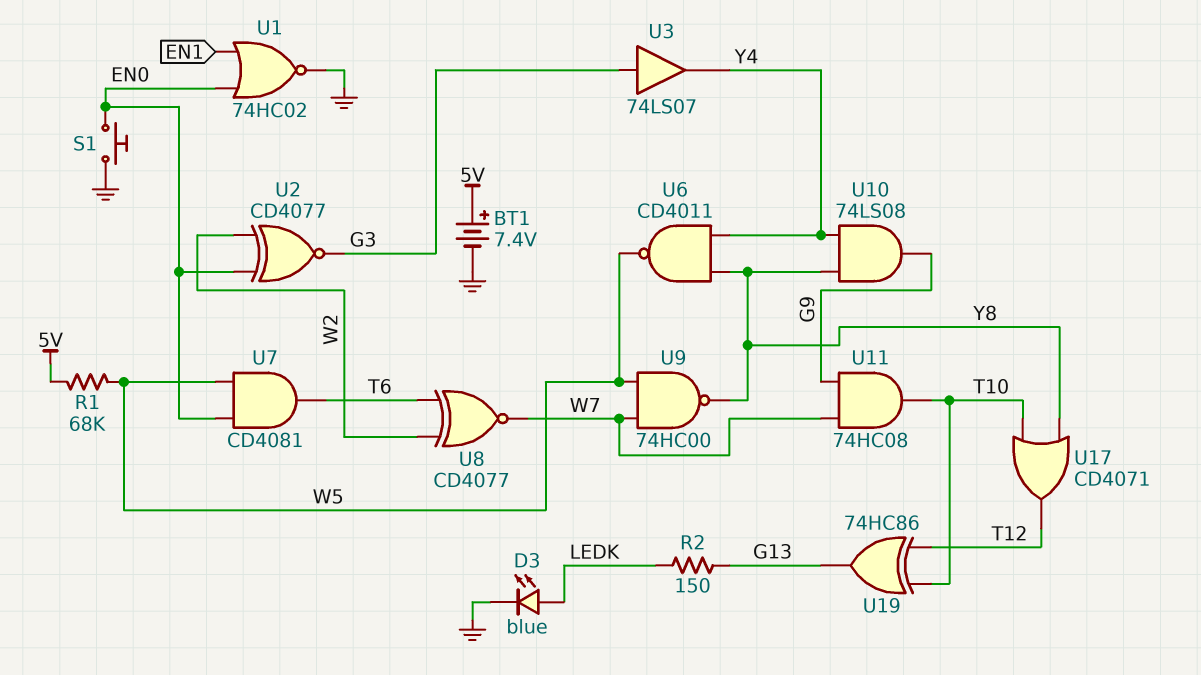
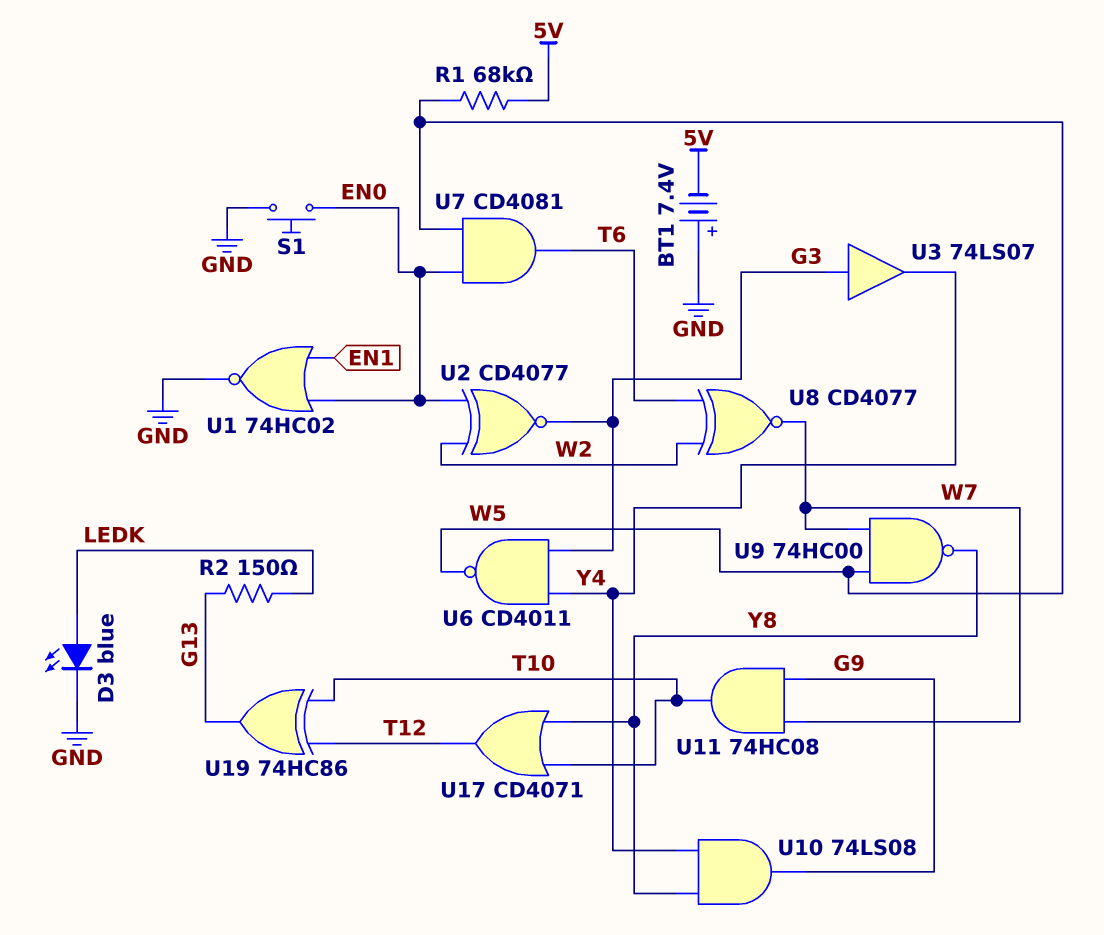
BT1: 7.4V (plus 5V, minus GND) -> 7.4V (plus GND, minus 5V)
U6: NAND CD4011 (in Y4, in Y8, out W5) -> NAND CD4011 (in G3, in Y4, out W5)

